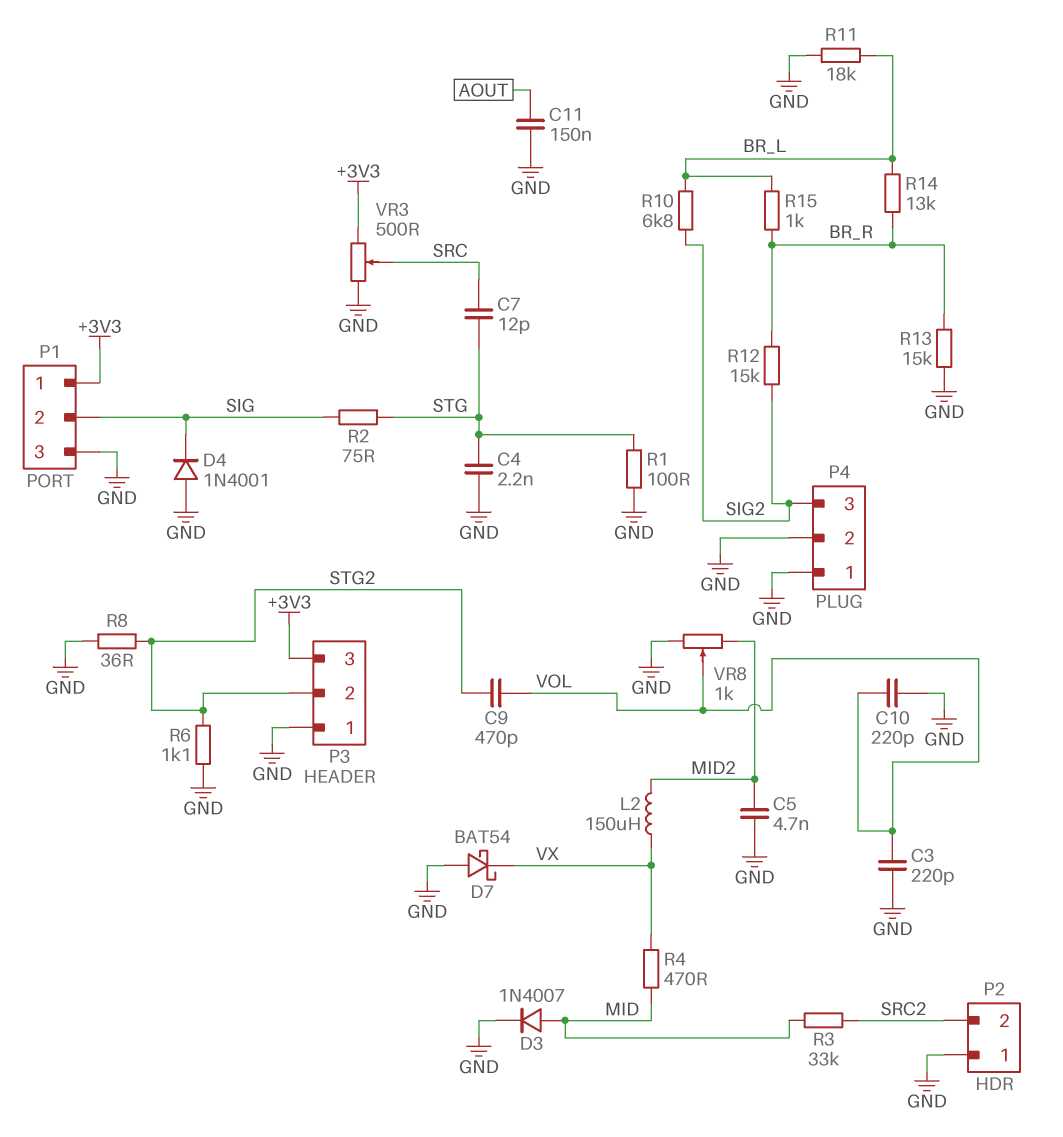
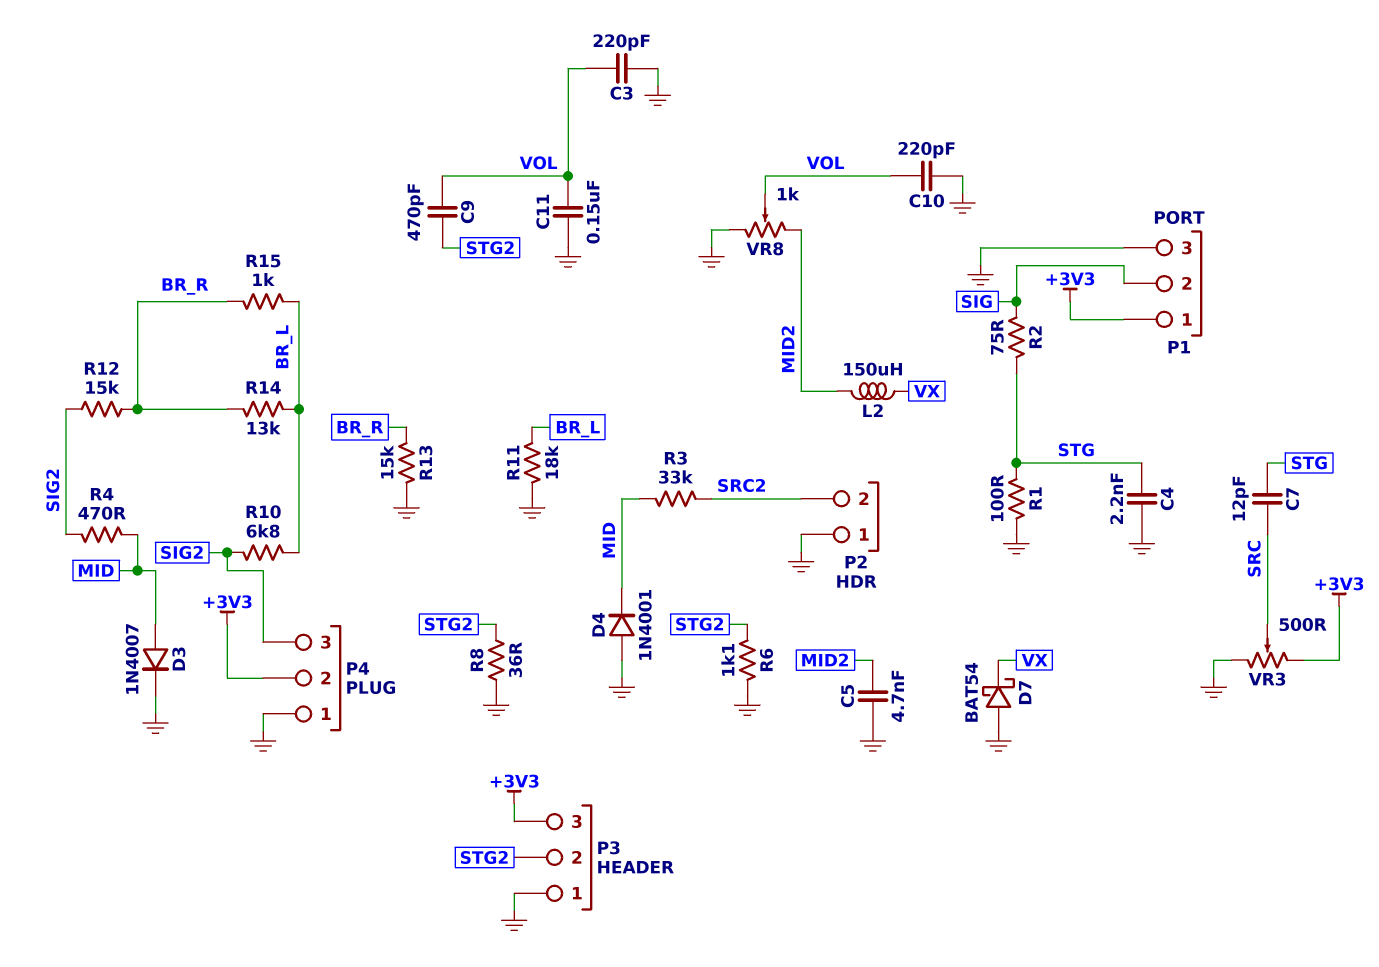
C11: 150nF (AOUT, GND) -> 150nF (GND, VOL)
D4: diode 1N4001 (A GND, K SIG) -> diode 1N4001 (A GND, K MID)
P4 pin 2: GND -> +3V3
R4: 470 (MID, VX) -> 470 (MID, SIG2)

